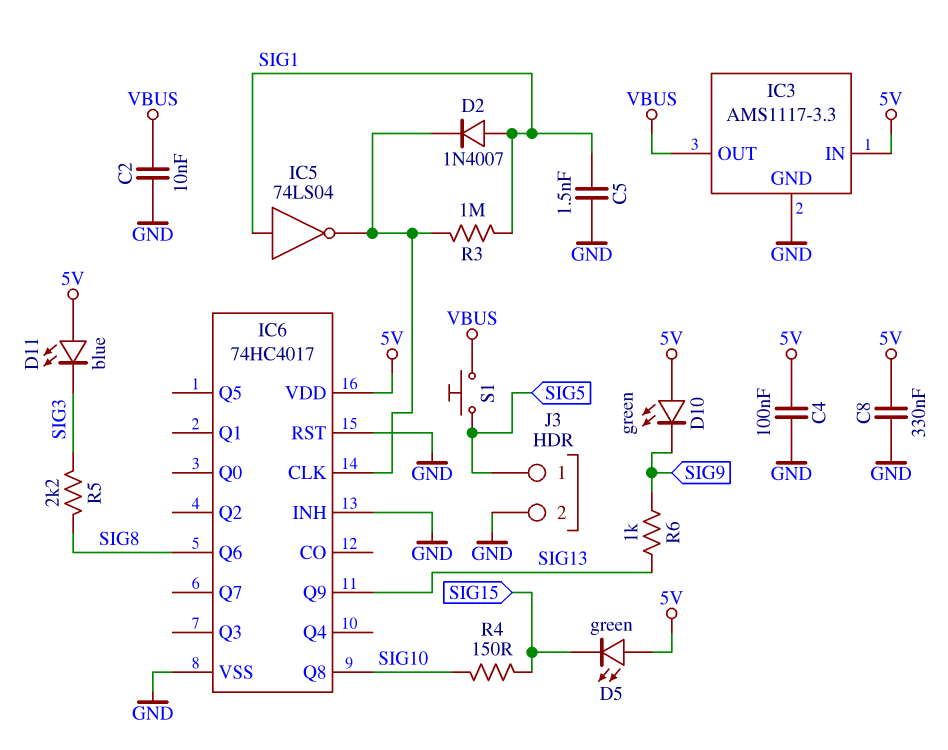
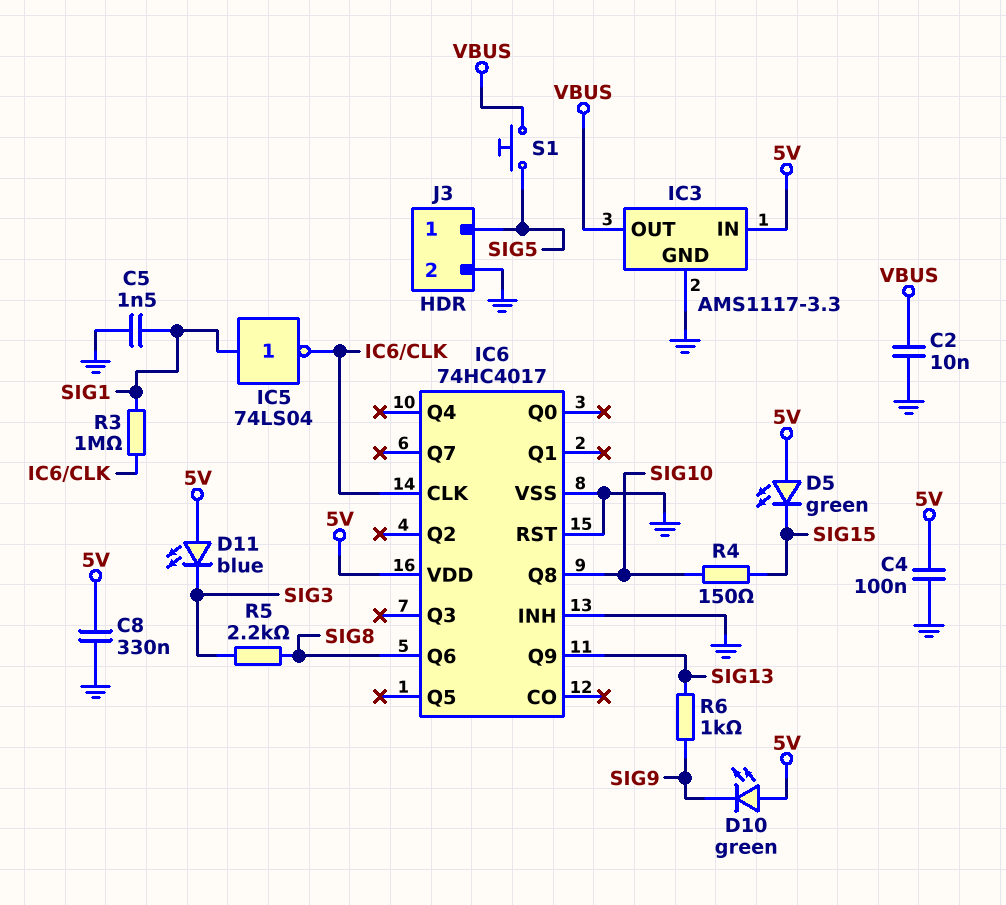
D2: diode 1N4007 (A SIG1, K IC6/CLK) -> none

